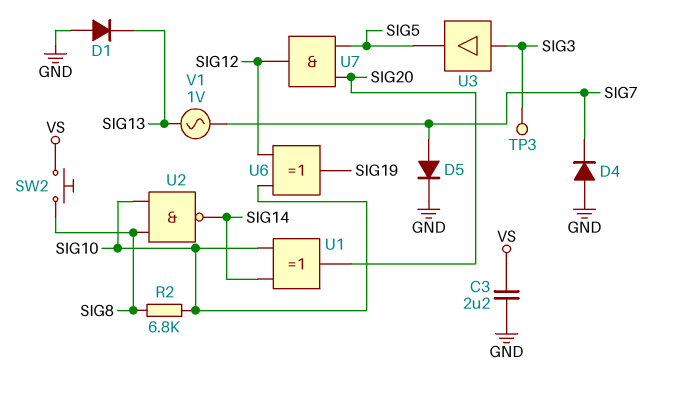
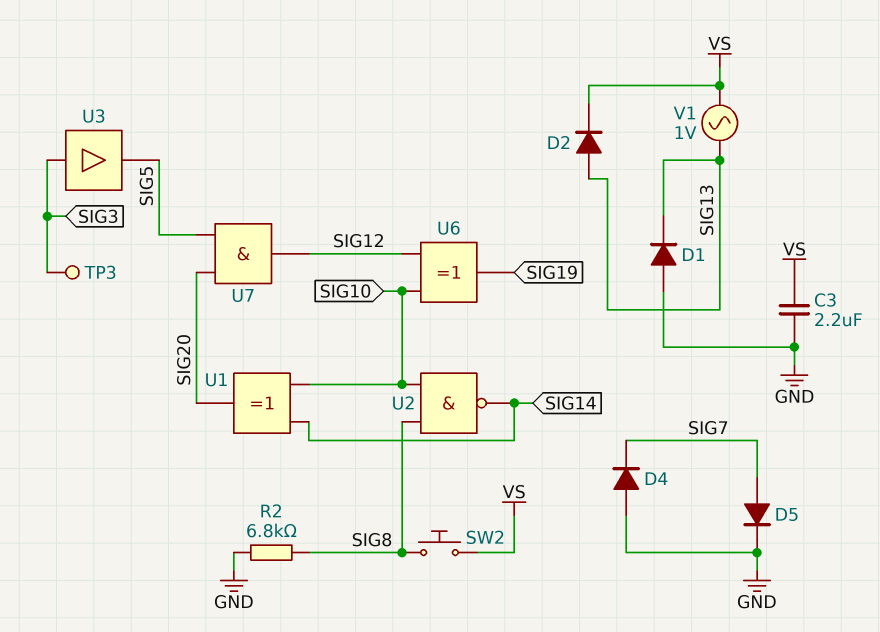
D2: none -> diode (A SIG13, K VS)
R2: 6.8k (SIG8, SIG10) -> 6.8k (GND, SIG8)
V1: AC 1V (SIG7, SIG13) -> AC 1V (SIG13, VS)

